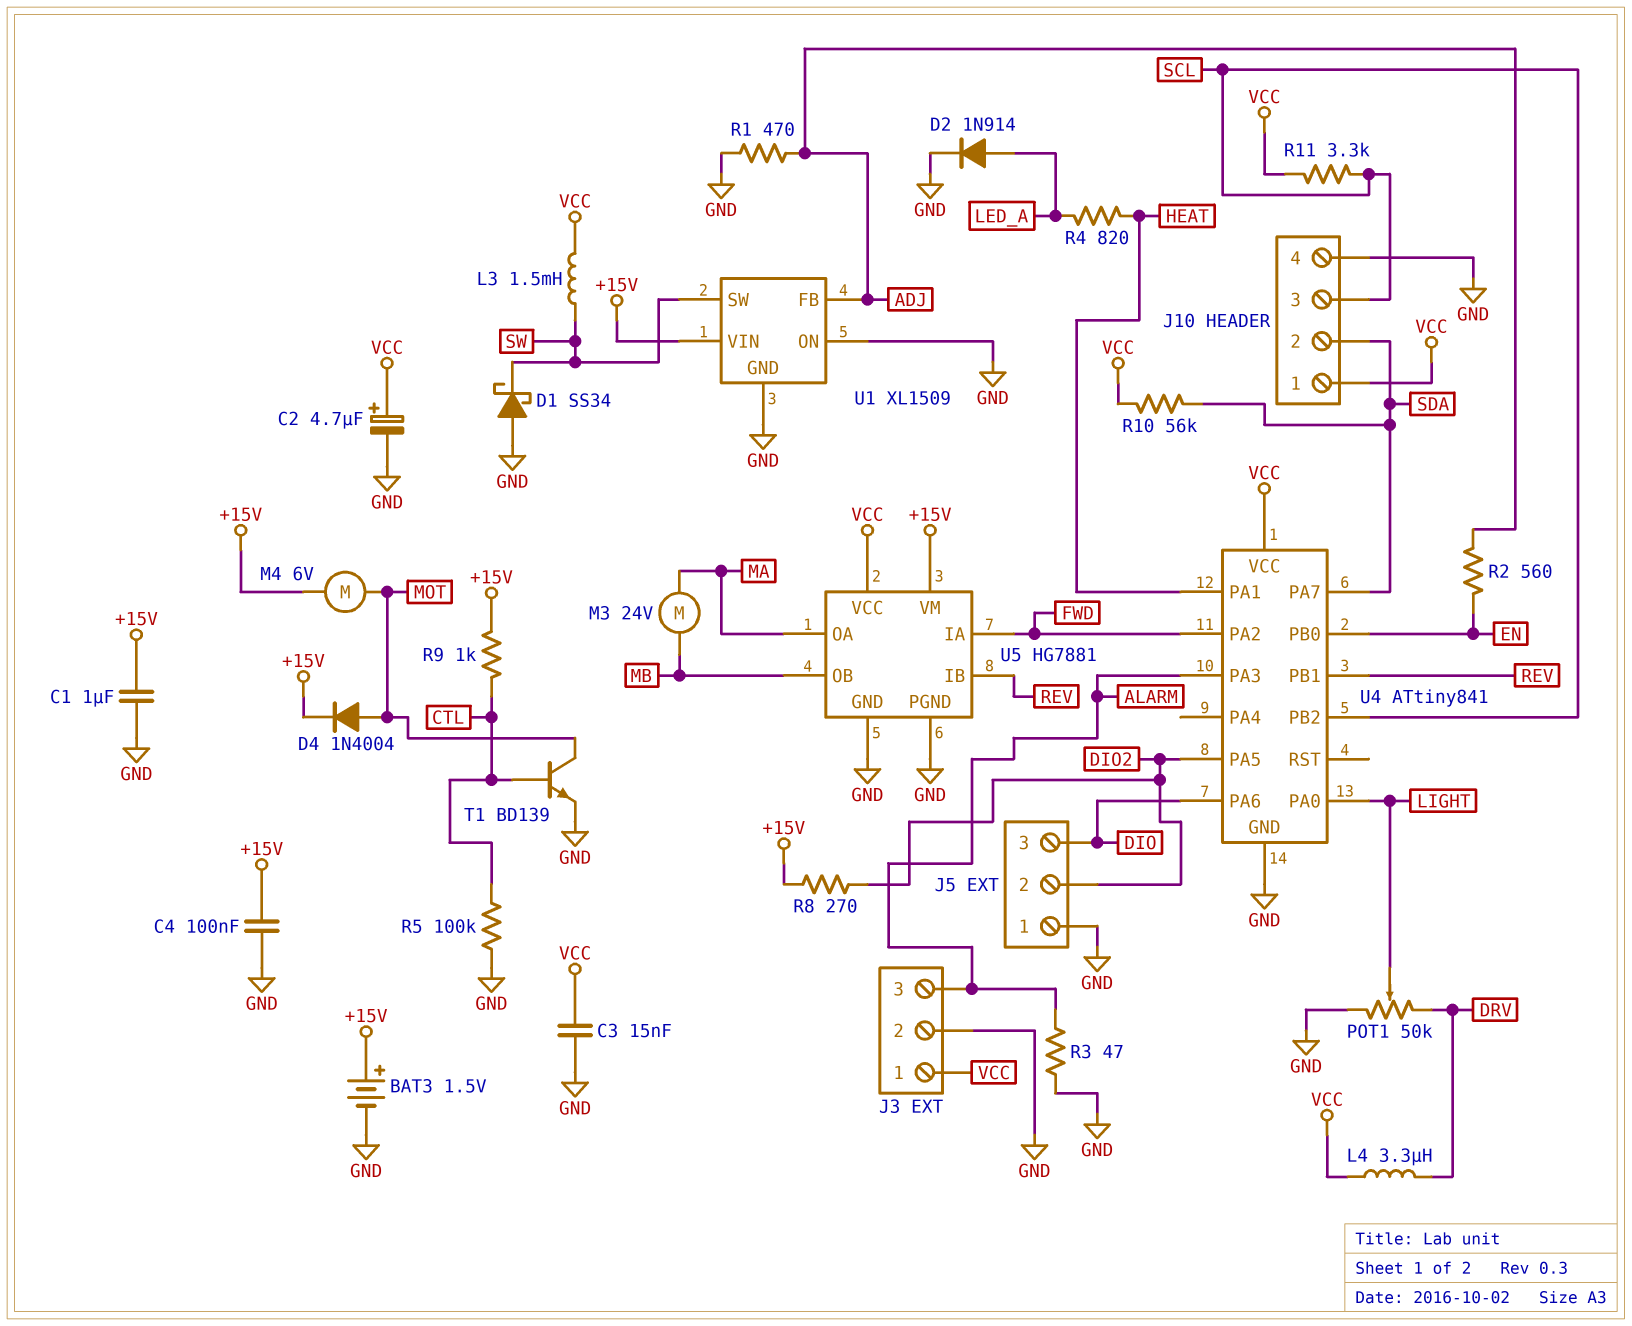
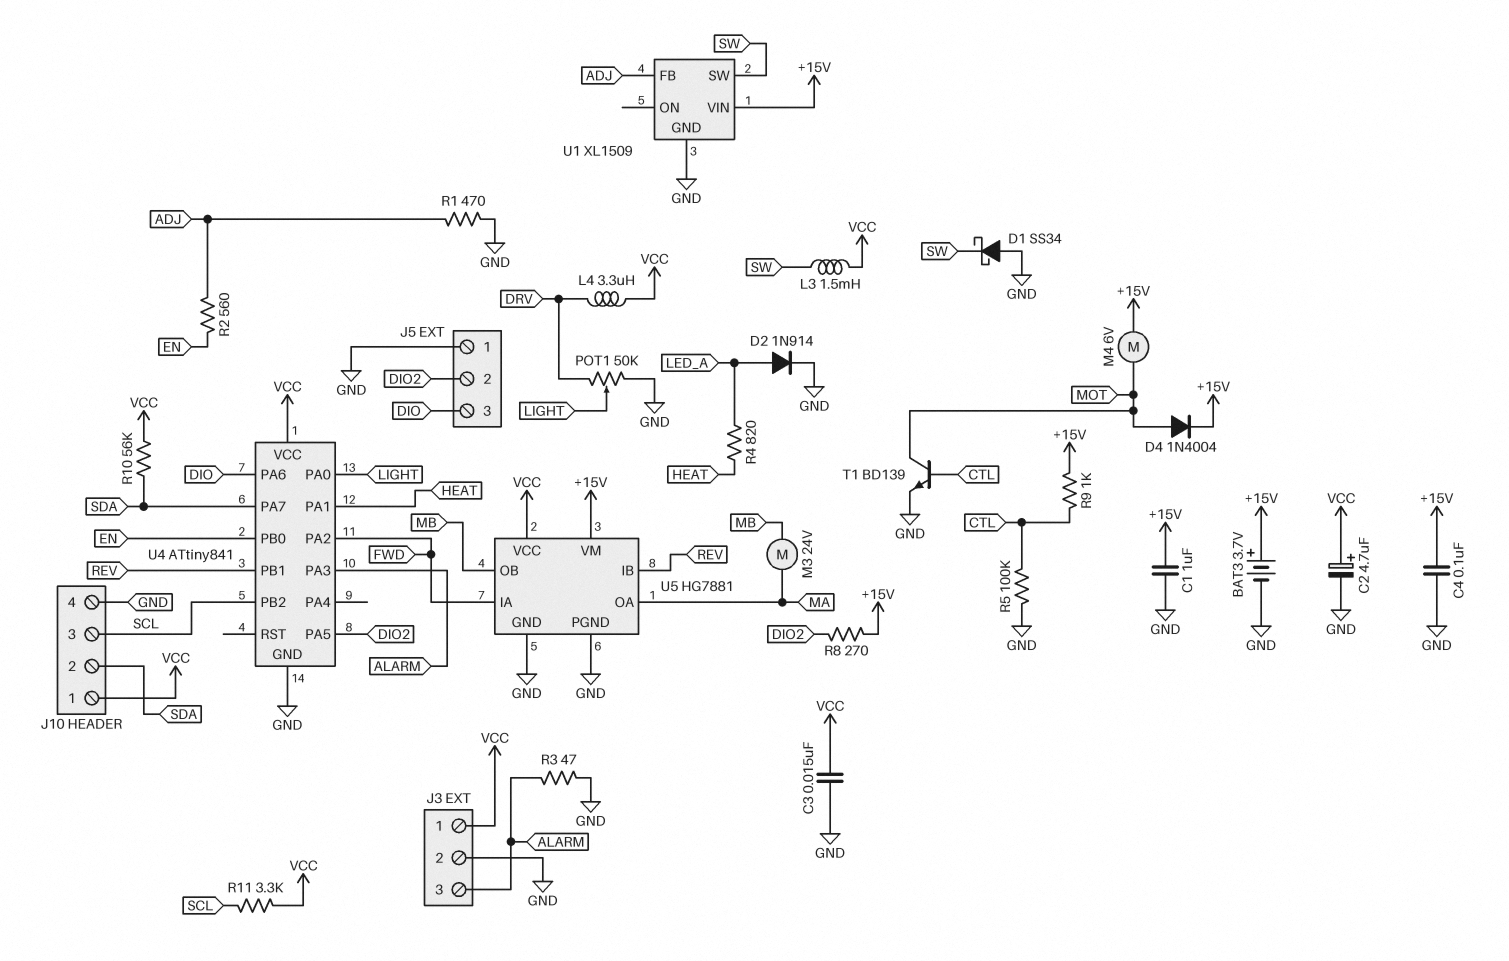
BAT3: 1.5V (plus +15V, minus GND) -> 3.7V (plus +15V, minus GND)
U1 pin ON: GND -> none

